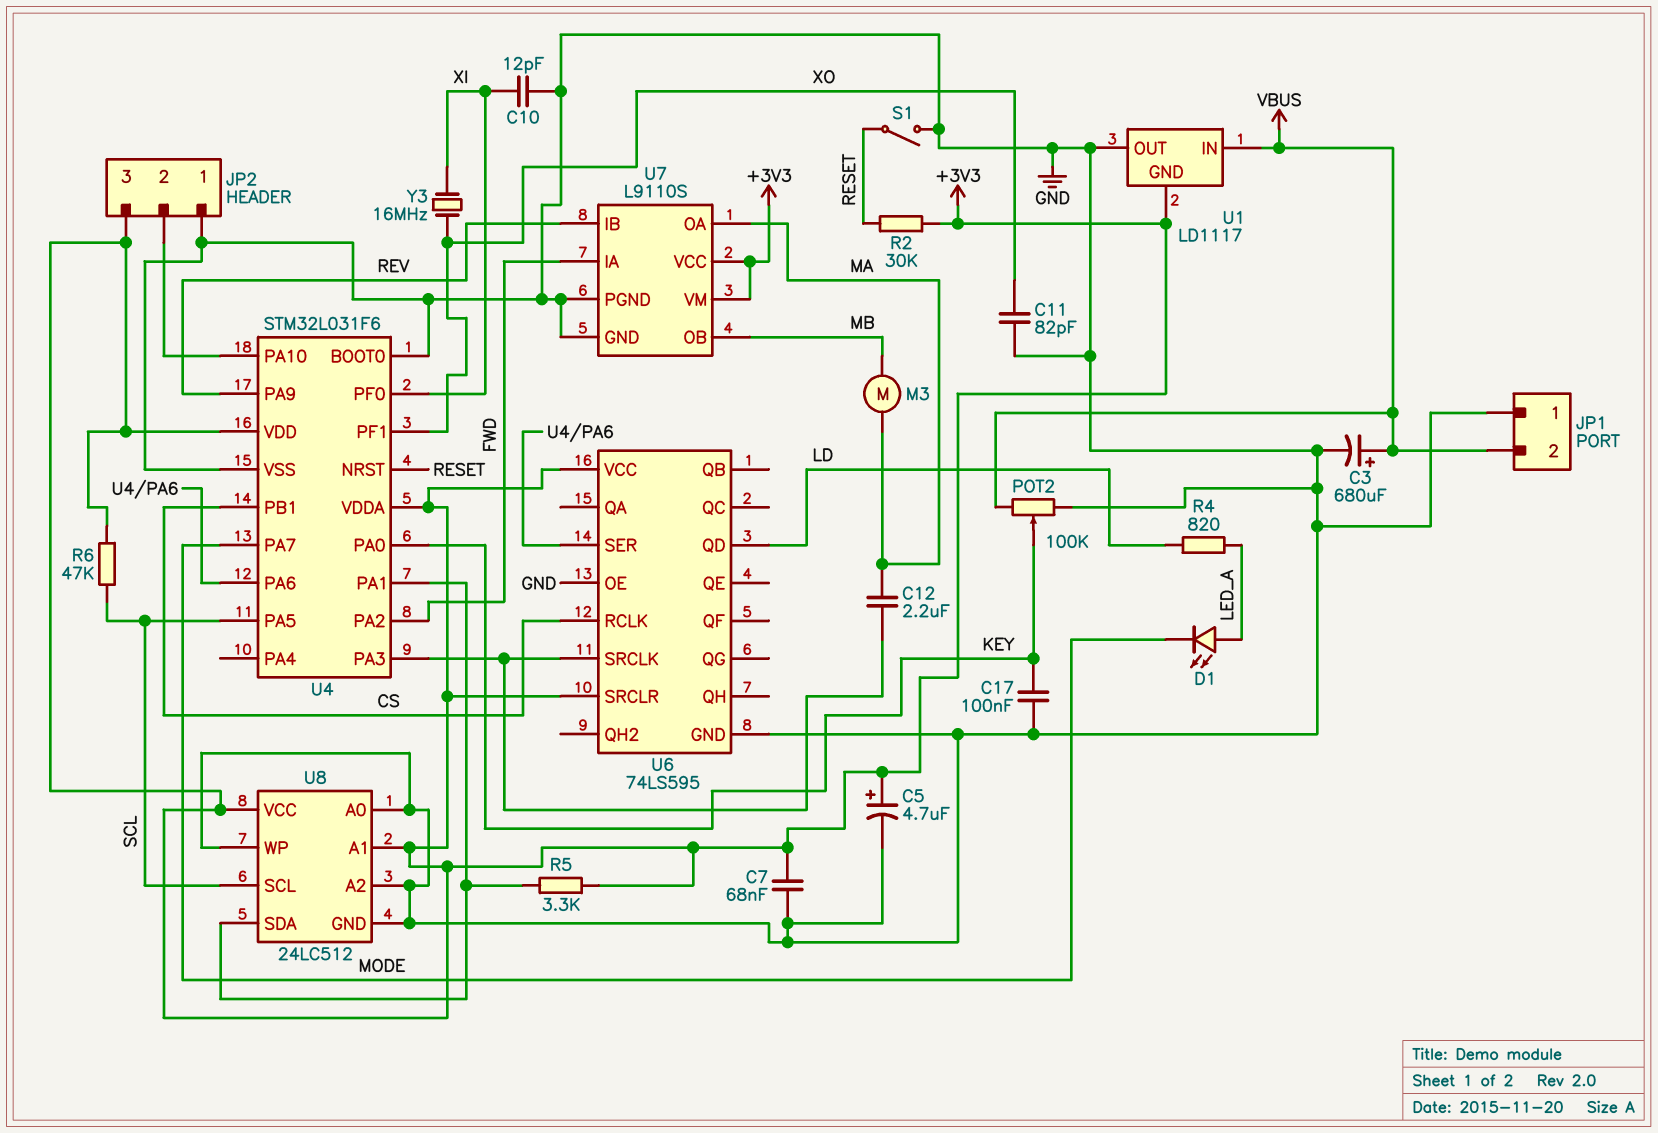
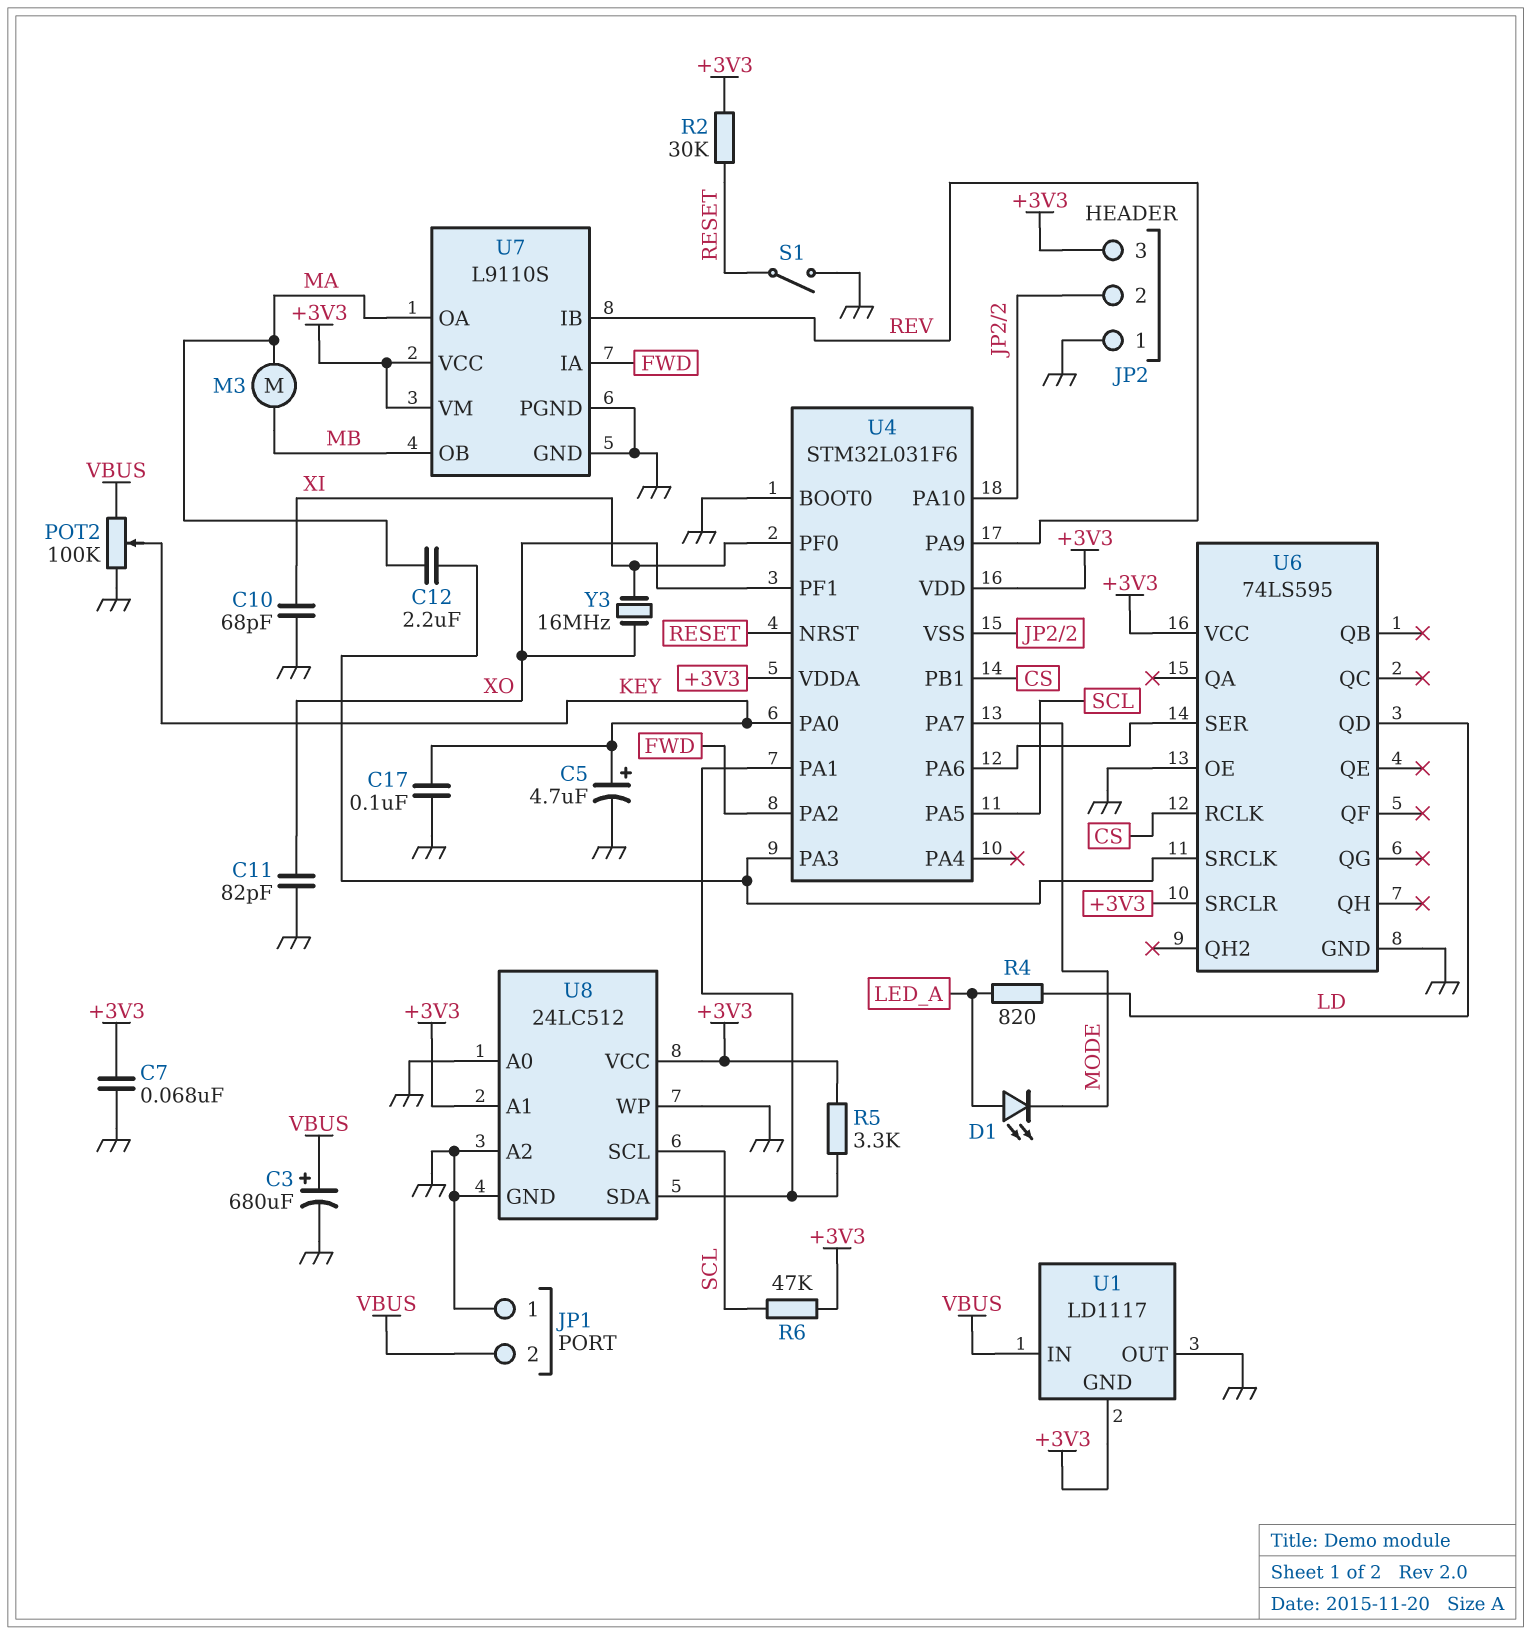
C5: 4.7uF (plus +3V3, minus GND) -> 4.7uF (plus KEY, minus GND)
C10: 12pF (GND, XI) -> 68pF (GND, XI)
U4 pin VSS: GND -> JP2/2

